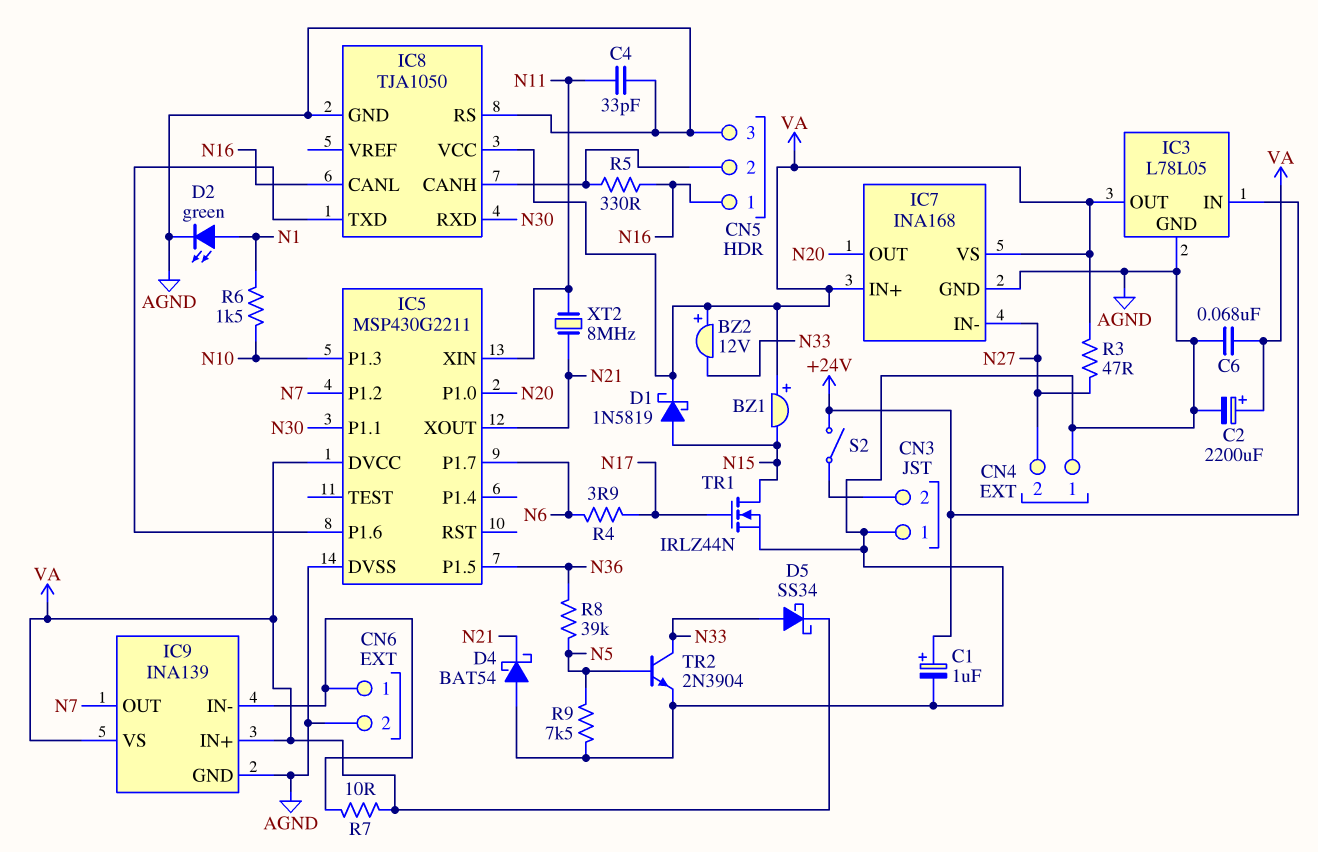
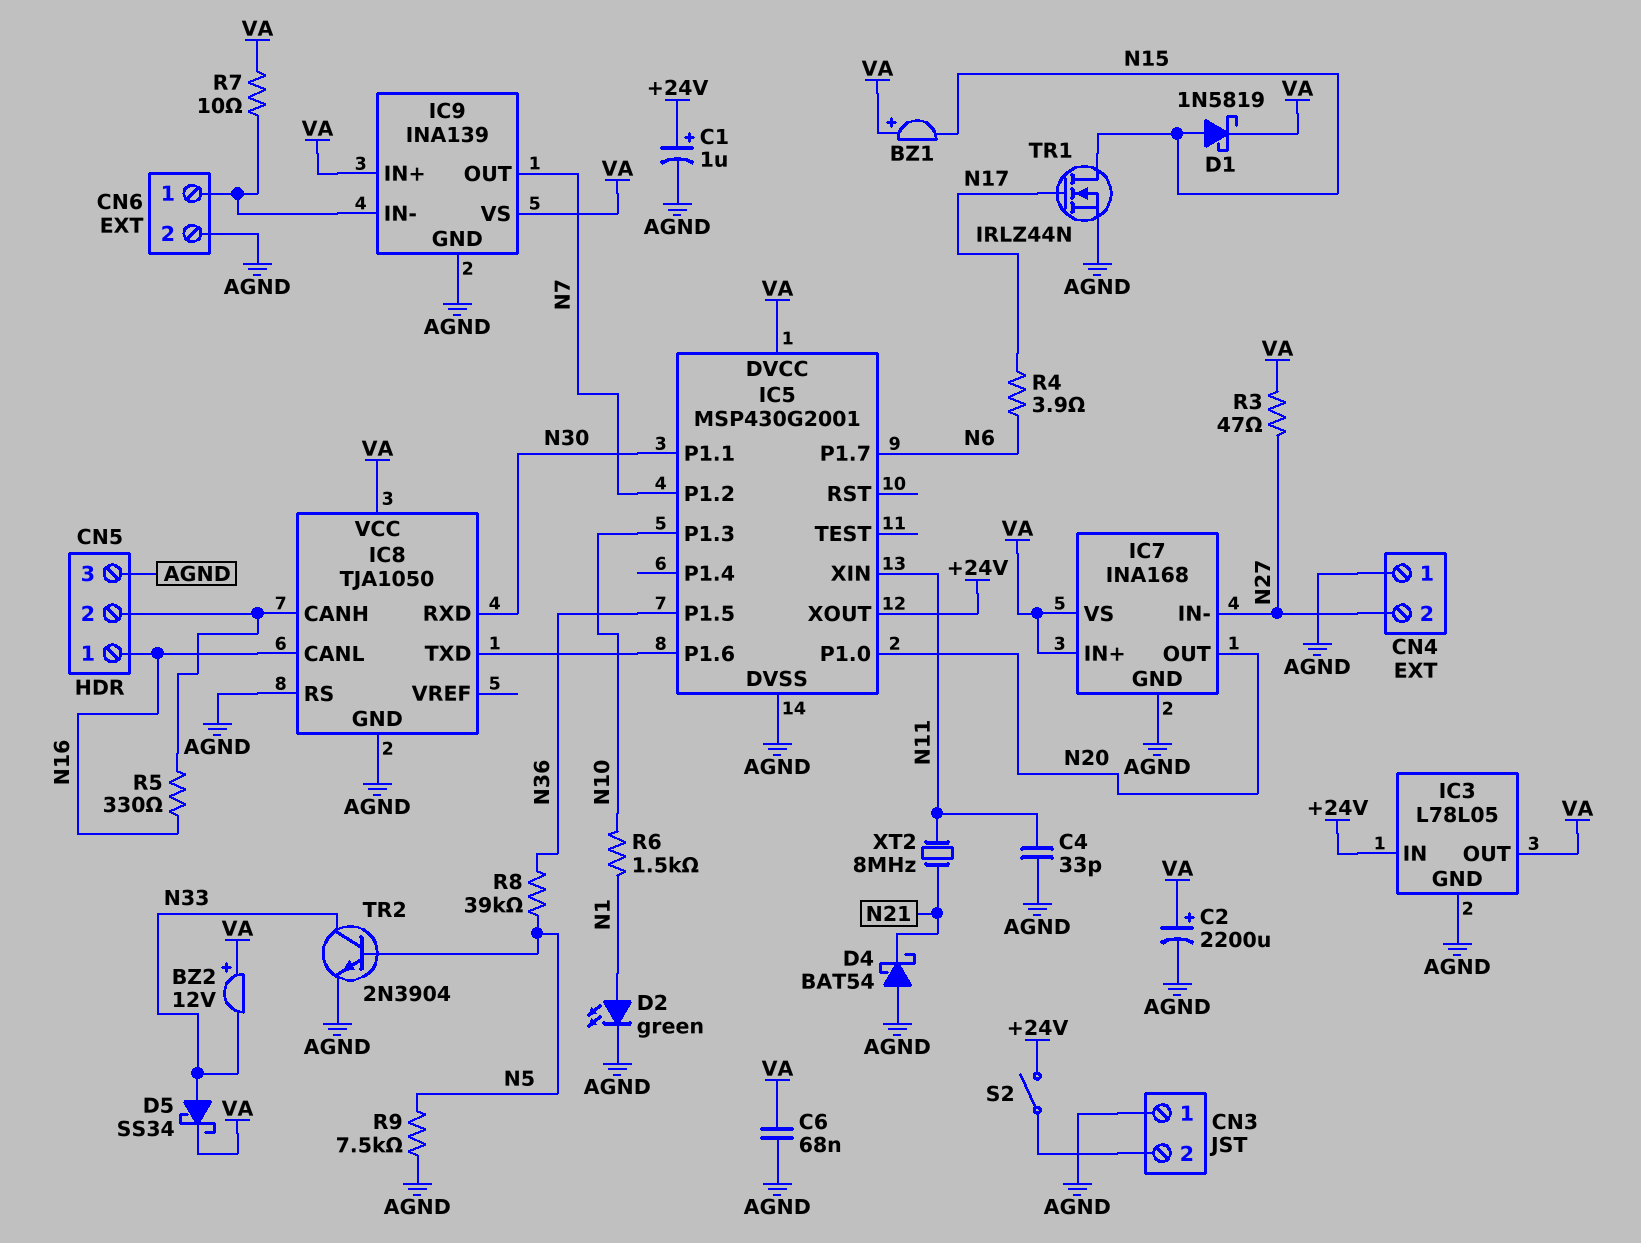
IC5: MSP430G2211 -> MSP430G2001
IC5 pin XOUT: N21 -> +24V

